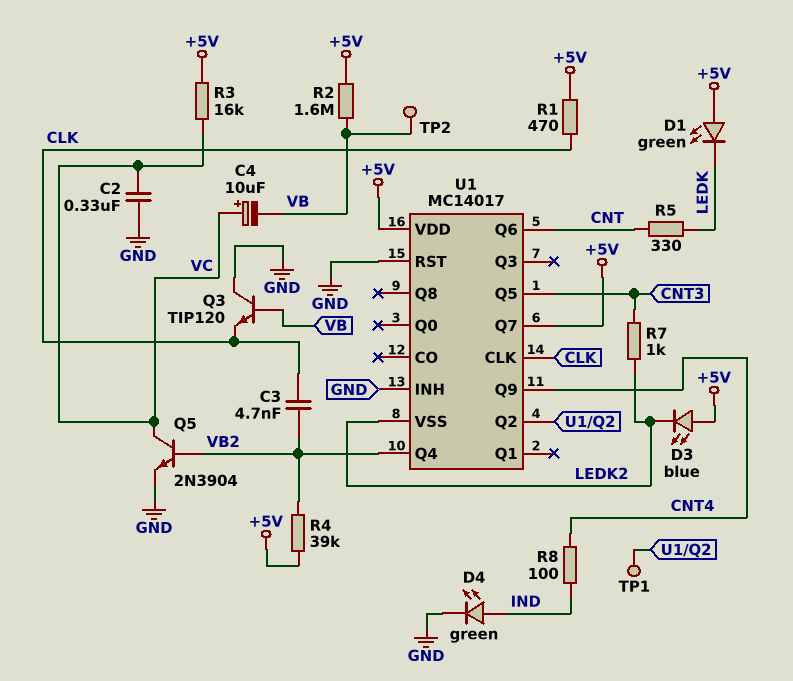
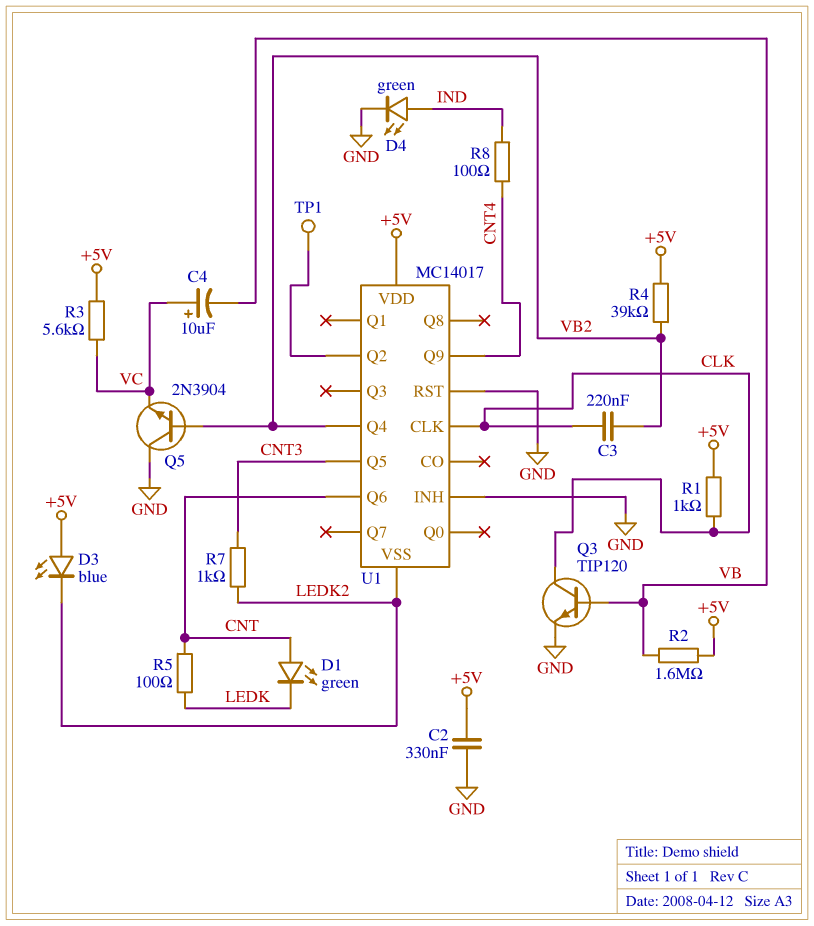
C2: 330nF (GND, VC) -> 330nF (+5V, GND)
C3: 4.7nF (CLK, VB2) -> 220nF (CLK, VB2)
D1: LED green (A +5V, K LEDK) -> LED green (A CNT, K LEDK)
Q3: NPN TIP120 (B VB, C GND, E CLK) -> NPN TIP120 (B VB, C CLK, E GND)
Q5: NPN 2N3904 (B VB2, C VC, E GND) -> NPN 2N3904 (B VB2, C GND, E VC)
R1: 470 (+5V, CLK) -> 1k (+5V, CLK)
R3: 16k (+5V, VC) -> 5.6k (+5V, VC)
R5: 330 (CNT, LEDK) -> 100 (CNT, LEDK)
TP2: test point (VB) -> none
U1 pin Q7: +5V -> none

